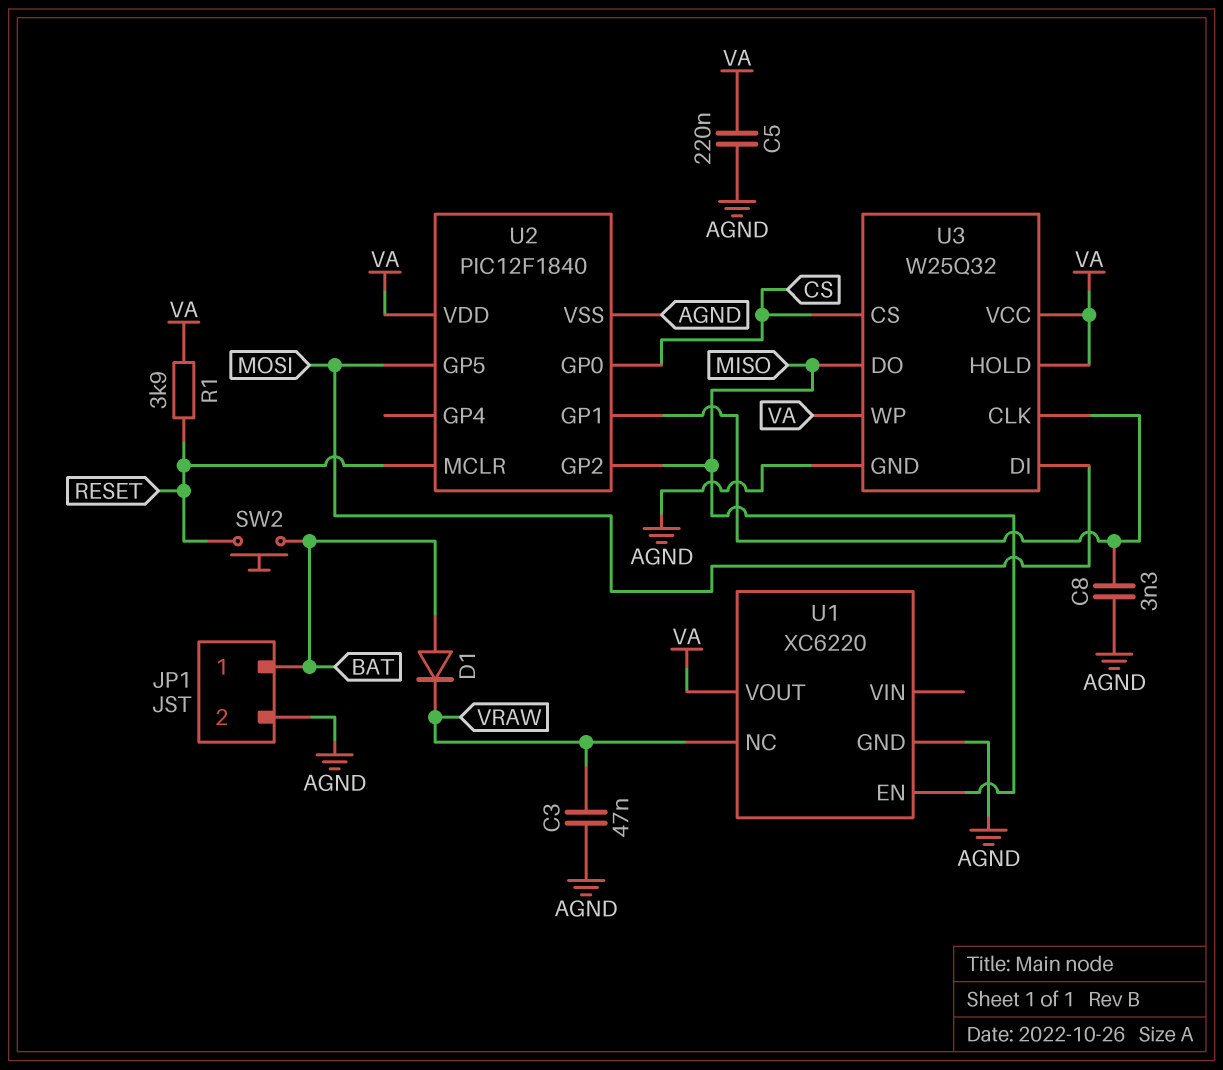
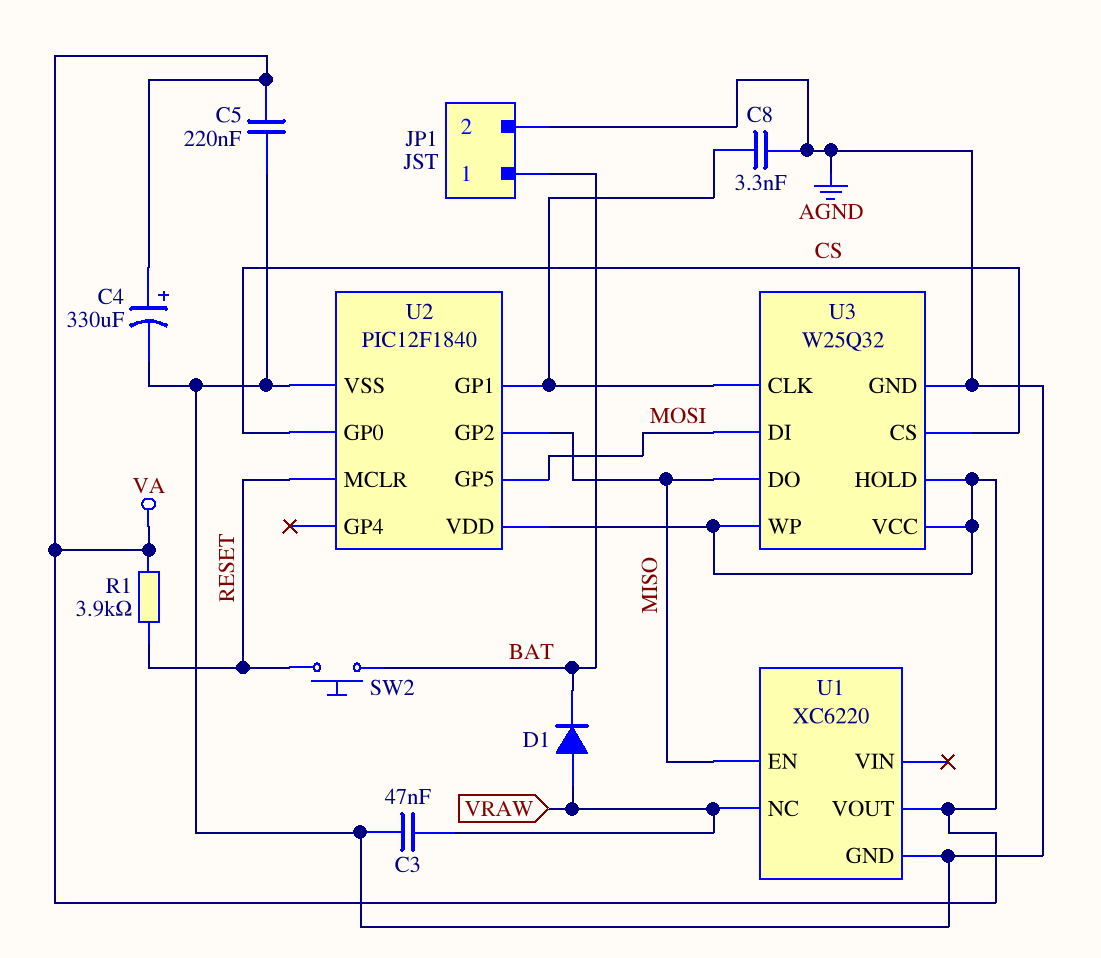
C4: none -> 330uF (plus VA, minus AGND)
D1: diode (A BAT, K VRAW) -> diode (A VRAW, K BAT)

